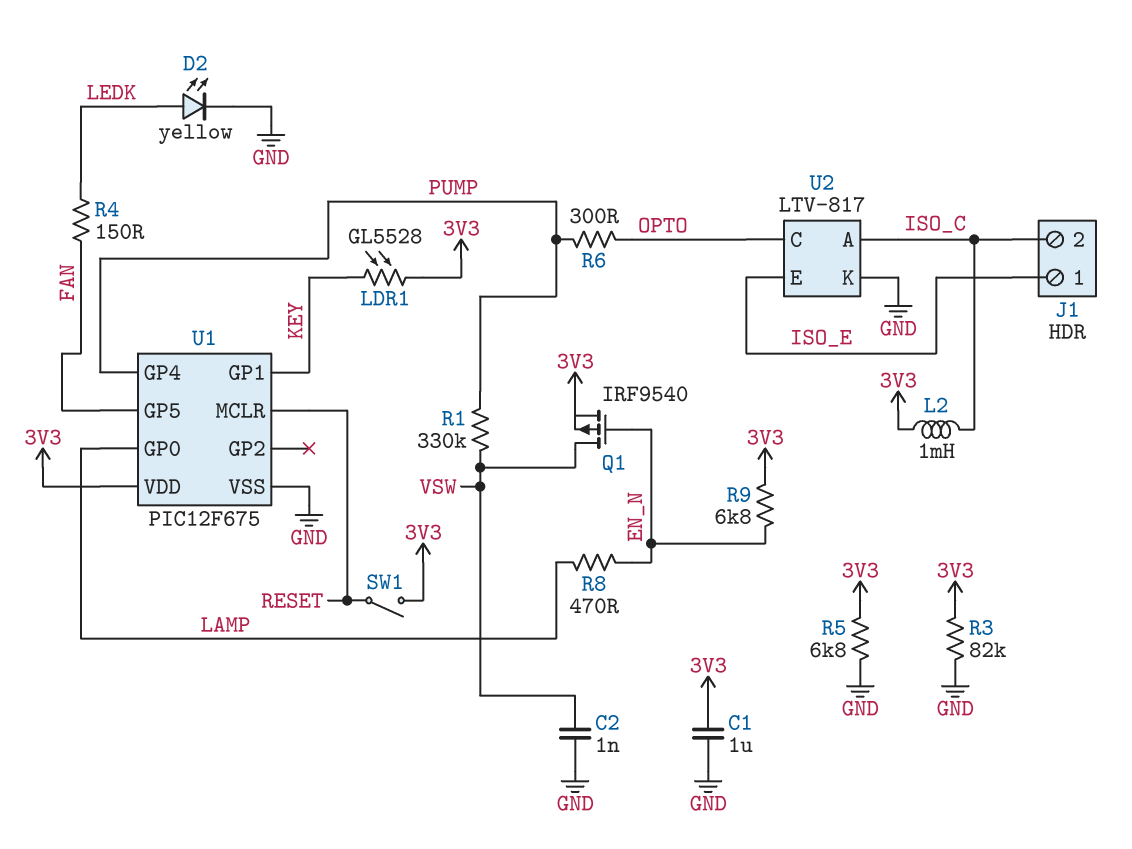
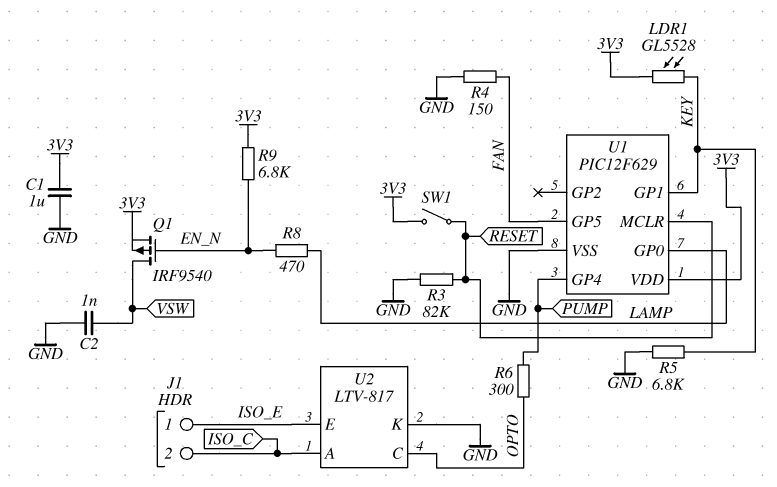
D2: LED yellow (A LEDK, K GND) -> none
L2: 1mH (3V3, ISO_C) -> none
R1: 330k (PUMP, VSW) -> none
R3: 82k (3V3, GND) -> 82k (GND, RESET)
R4: 150 (FAN, LEDK) -> 150 (FAN, GND)
R5: 6.8k (3V3, GND) -> 6.8k (GND, KEY)
U1: PIC12F675 -> PIC12F629

